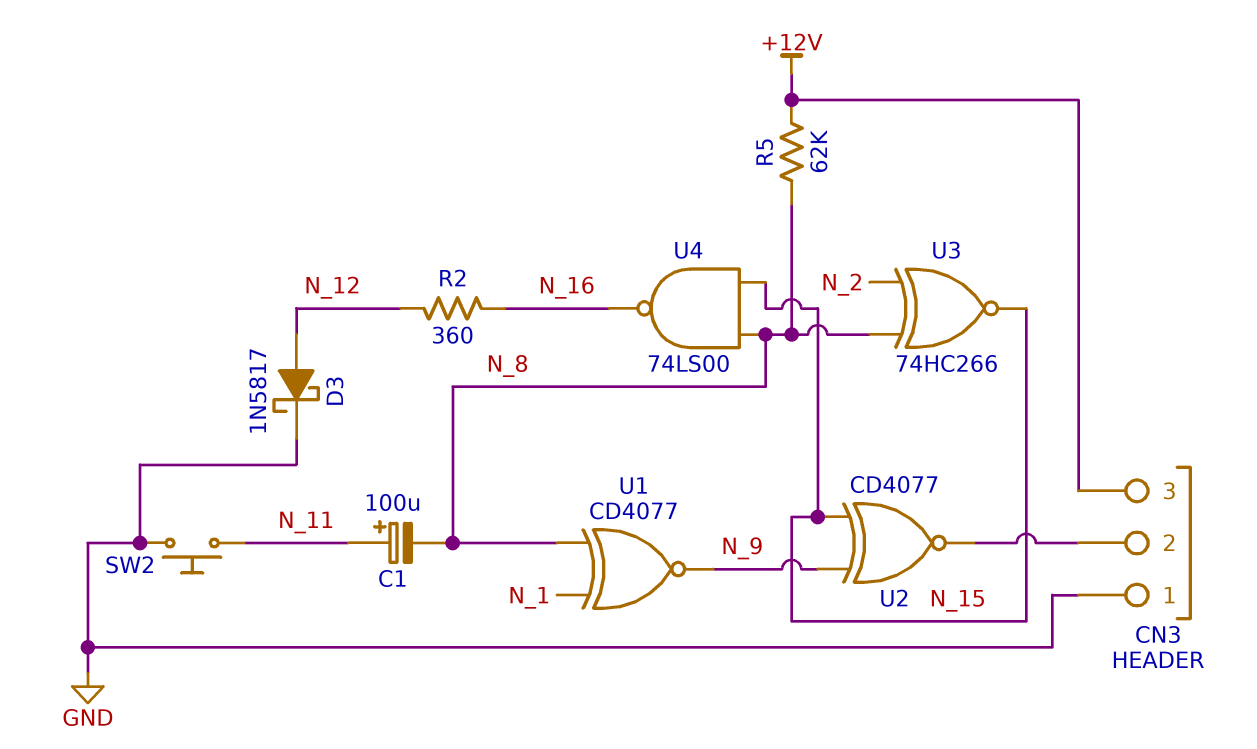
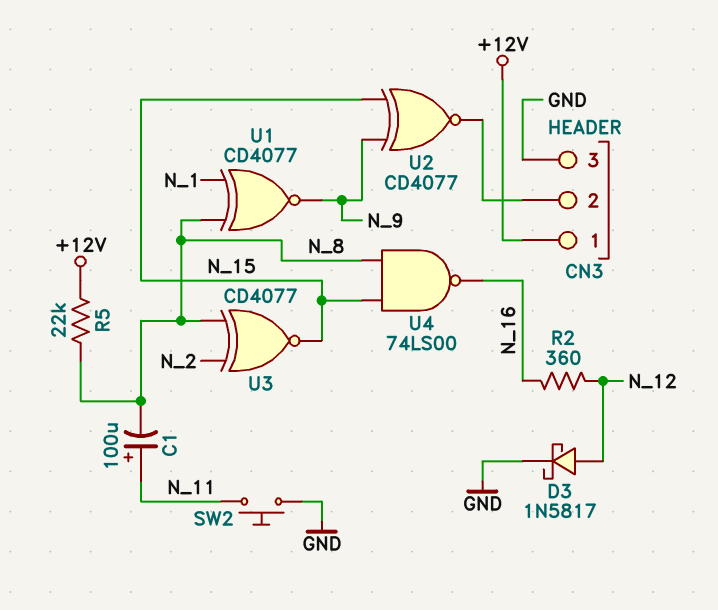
CN3 pin 1: GND -> +12V
CN3 pin 3: +12V -> GND
R5: 62k (+12V, N_8) -> 22k (+12V, N_8)
U3: XNOR 74HC266 (in N_2, in N_8, out N_15) -> XNOR CD4077 (in N_2, in N_8, out N_15)

